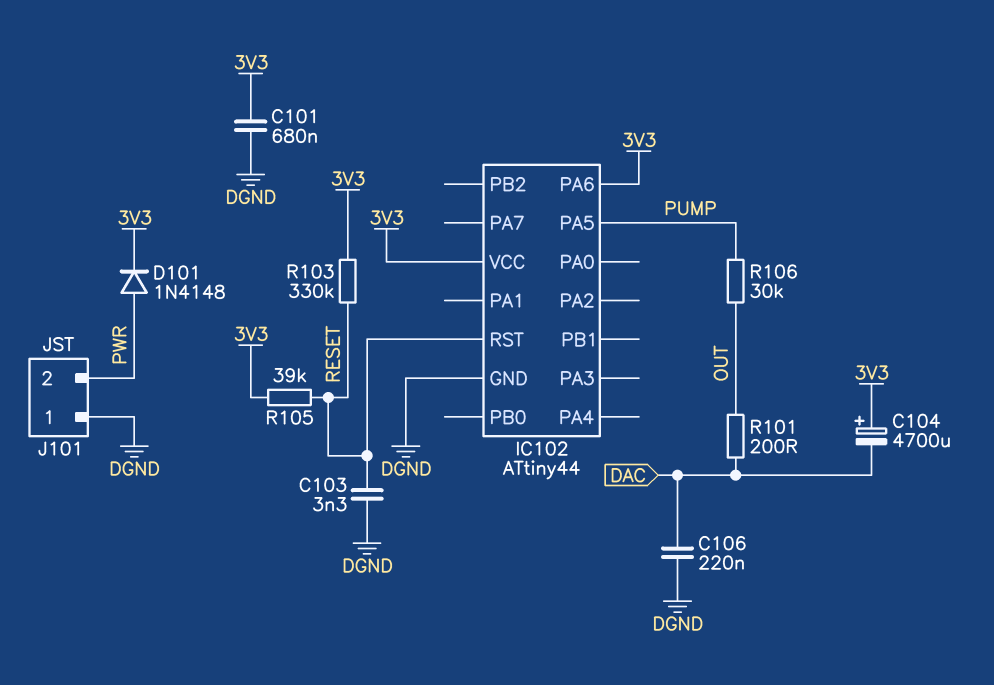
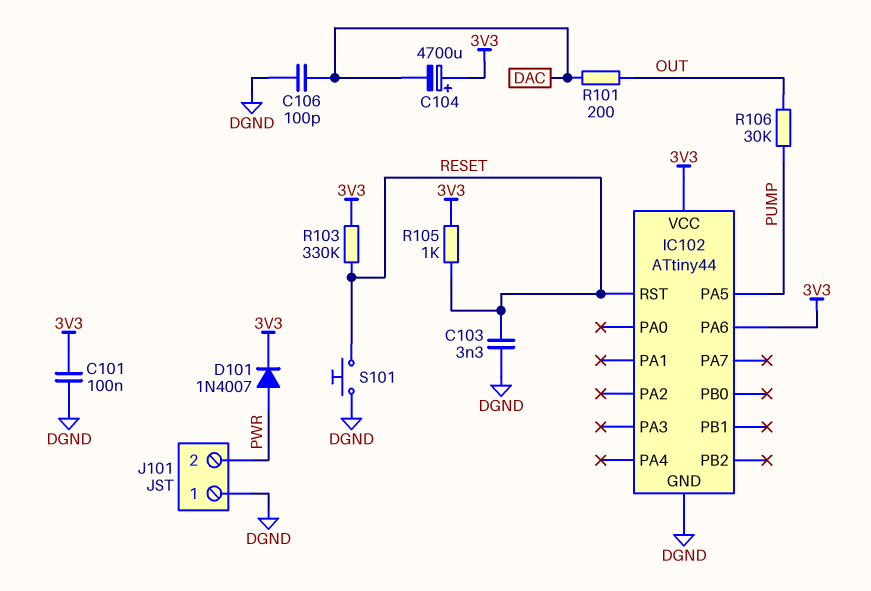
C101: 680nF (3V3, DGND) -> 100nF (3V3, DGND)
C106: 220nF (DAC, DGND) -> 100pF (DAC, DGND)
D101: diode 1N4148 (A PWR, K 3V3) -> diode 1N4007 (A PWR, K 3V3)
R105: 39k (3V3, RESET) -> 1k (3V3, RESET)
S101: none -> button (DGND, RESET)

